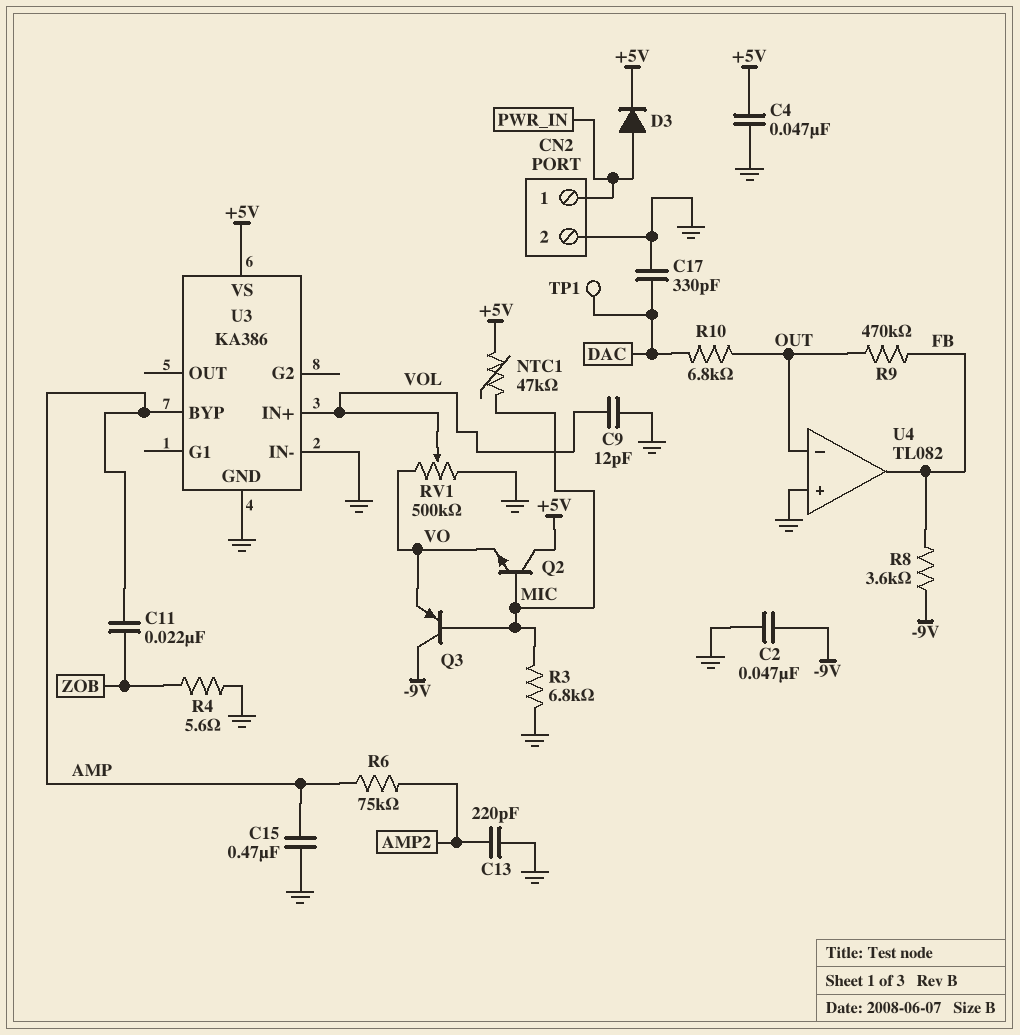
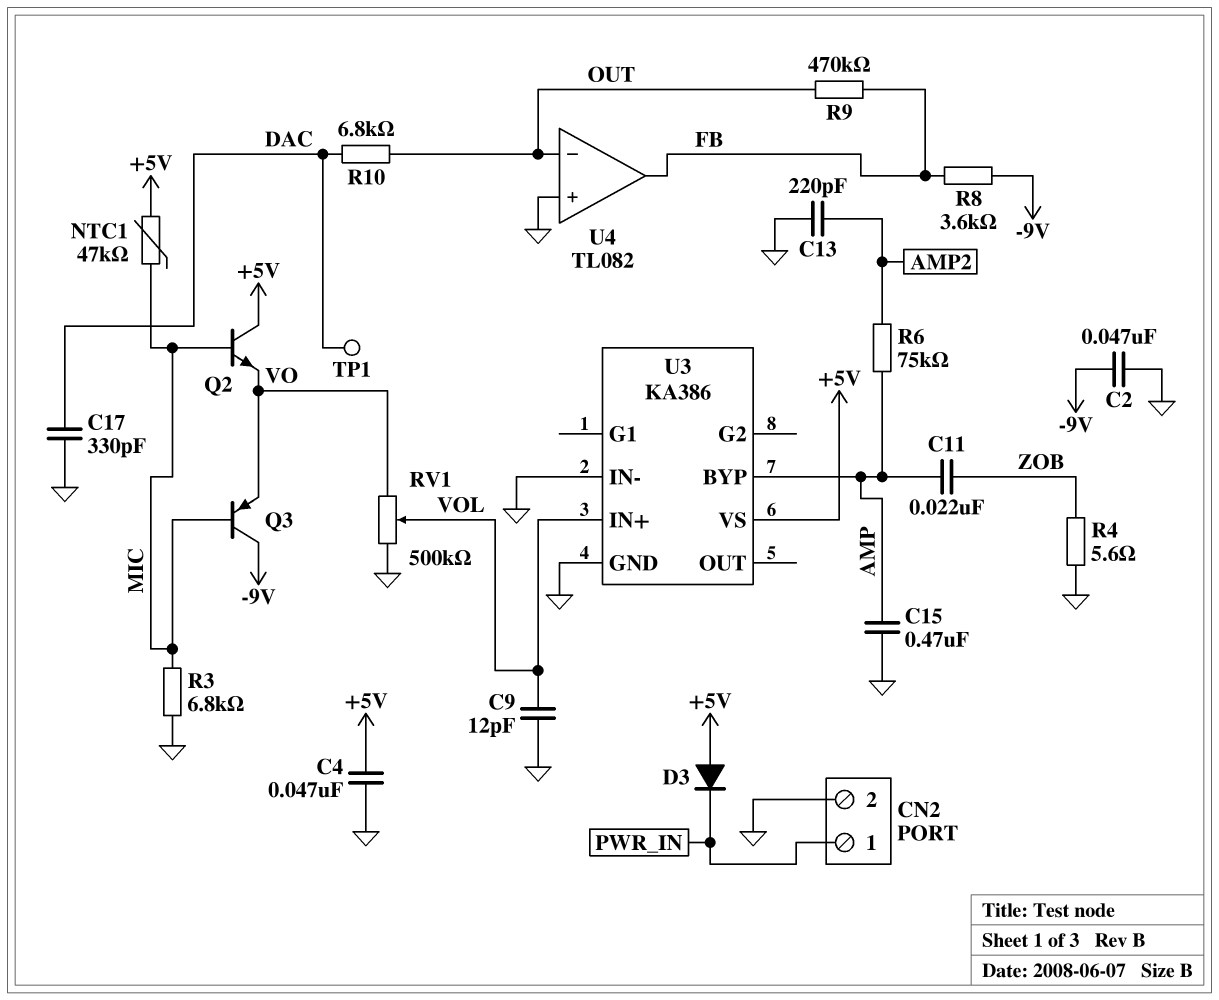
D3: diode (A PWR_IN, K +5V) -> diode (A +5V, K PWR_IN)

